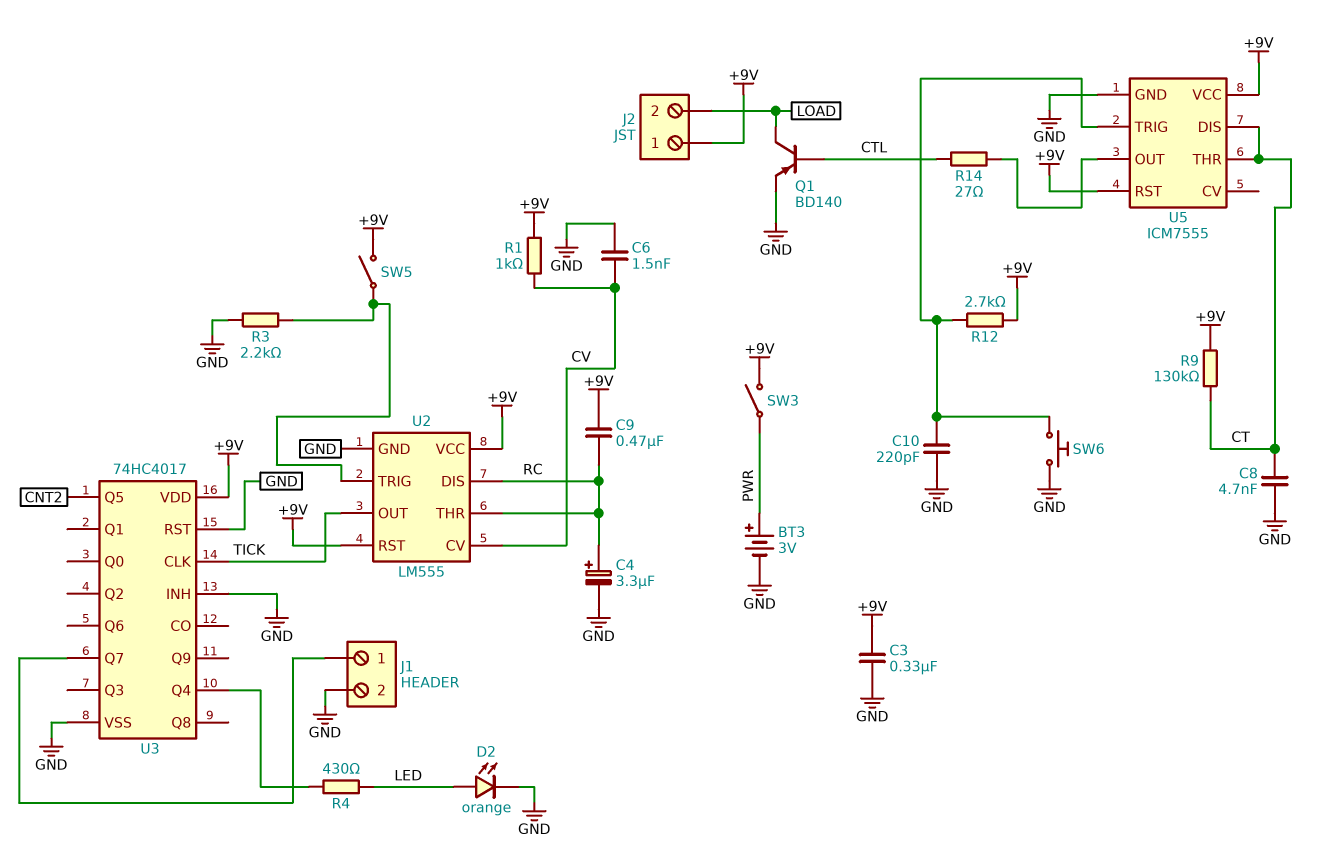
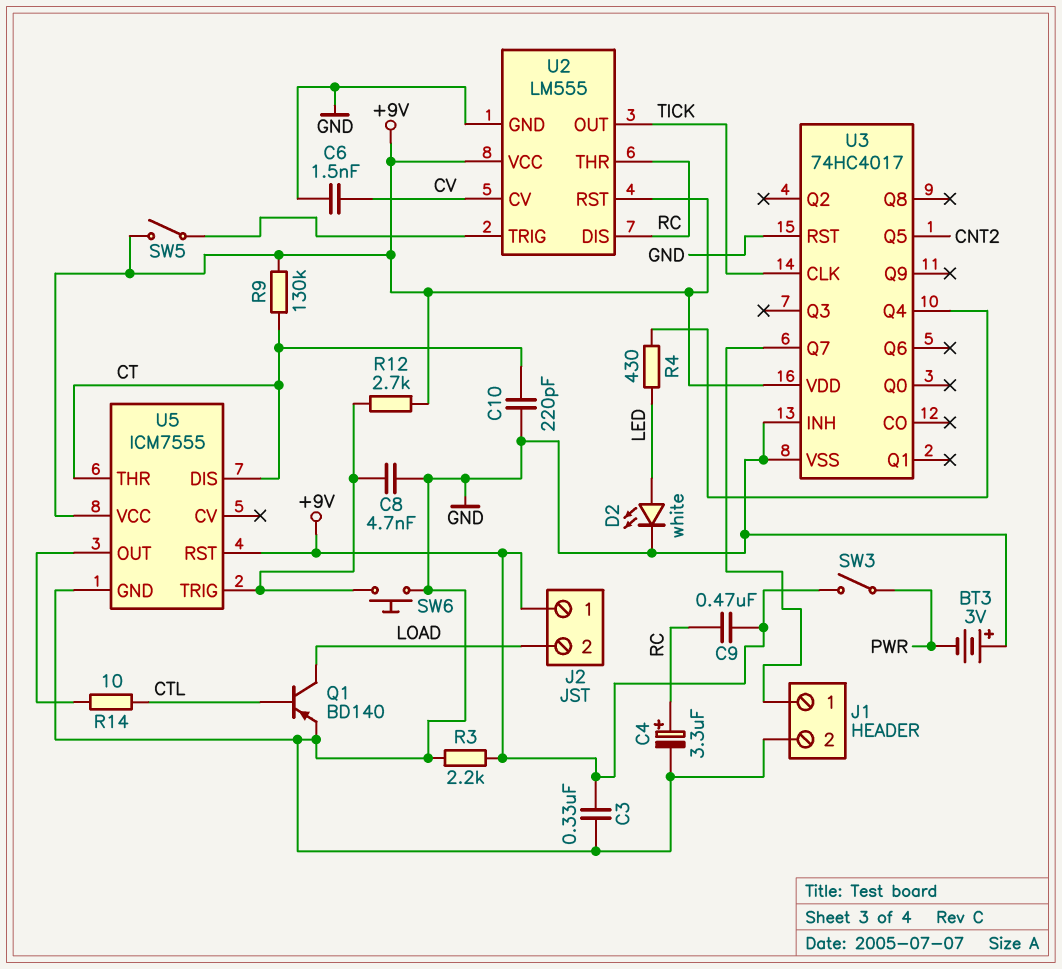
BT3: 3V (plus PWR, minus GND) -> 3V (plus GND, minus PWR)
C8: 4.7nF (CT, GND) -> 4.7nF (GND, U5/TRIG)
C10: 220pF (GND, U5/TRIG) -> 220pF (CT, GND)
D2: LED orange (A LED, K GND) -> LED white (A LED, K GND)
R1: 1k (+9V, CV) -> none
R3: 2.2k (GND, U2/TRIG) -> 2.2k (+9V, GND)
R14: 27 (CTL, U5/OUT) -> 10 (CTL, U5/OUT)

